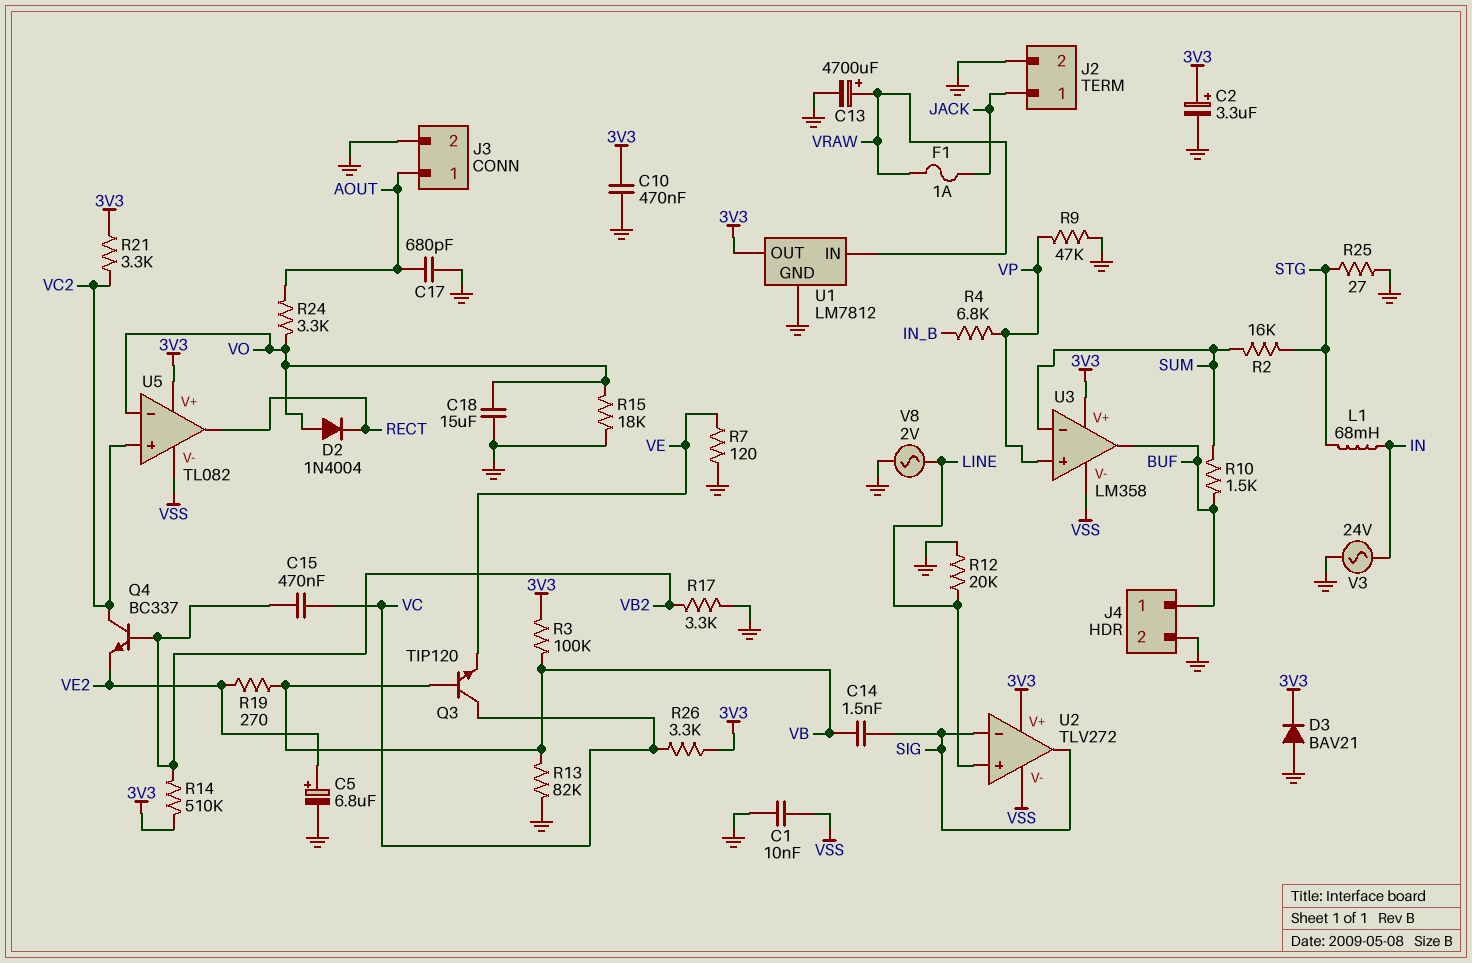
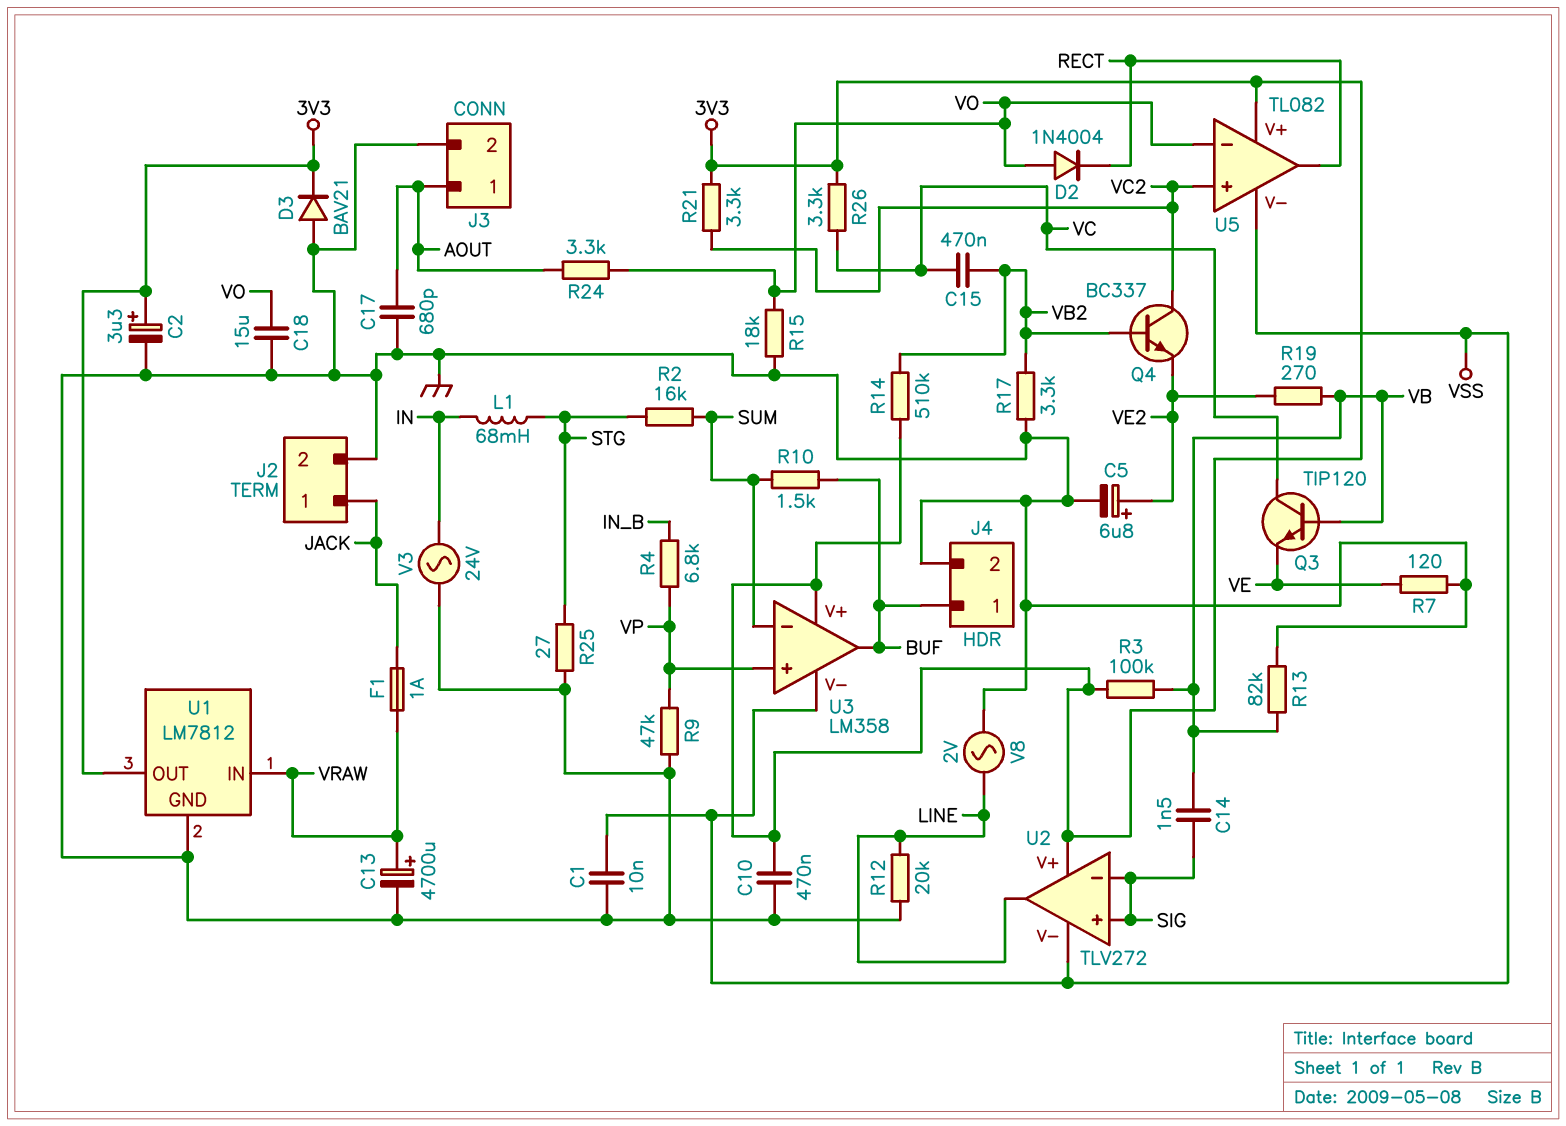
U2 pin in+: LINE -> SIG
U2 pin out: SIG -> LINE

